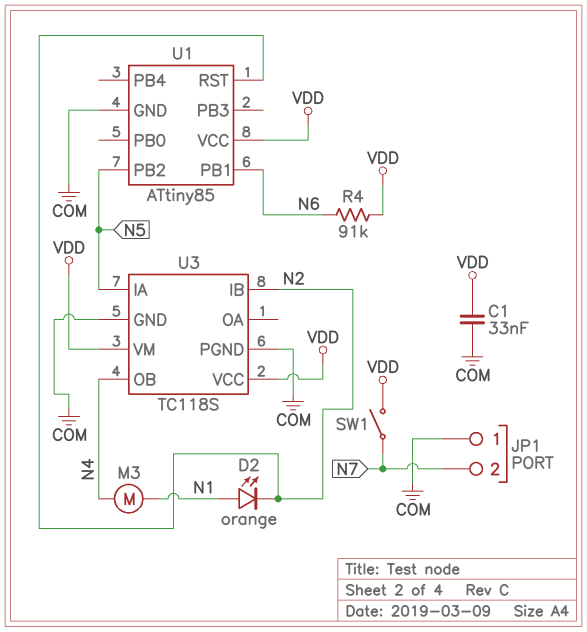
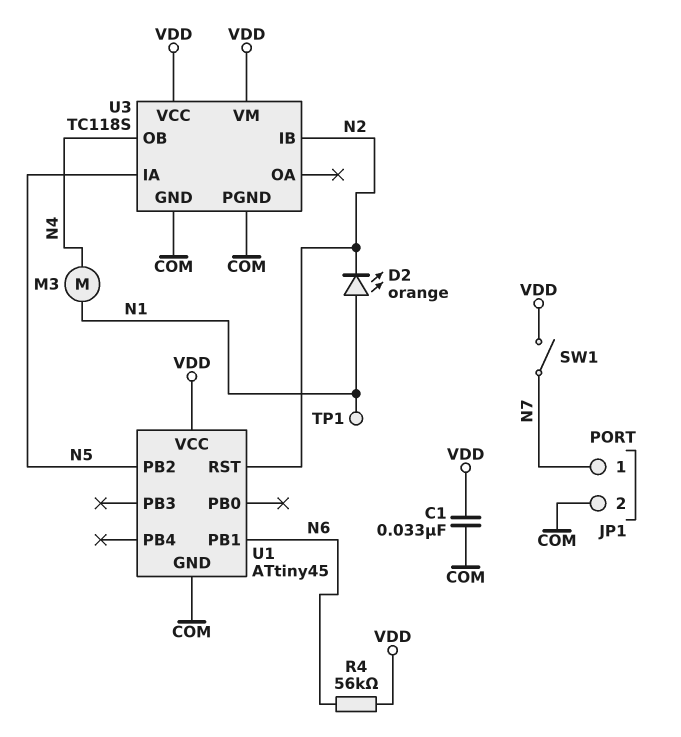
JP1 pin 1: COM -> N7
JP1 pin 2: N7 -> COM
R4: 91k (N6, VDD) -> 56k (N6, VDD)
TP1: none -> test point (N1)
U1: ATtiny85 -> ATtiny45

